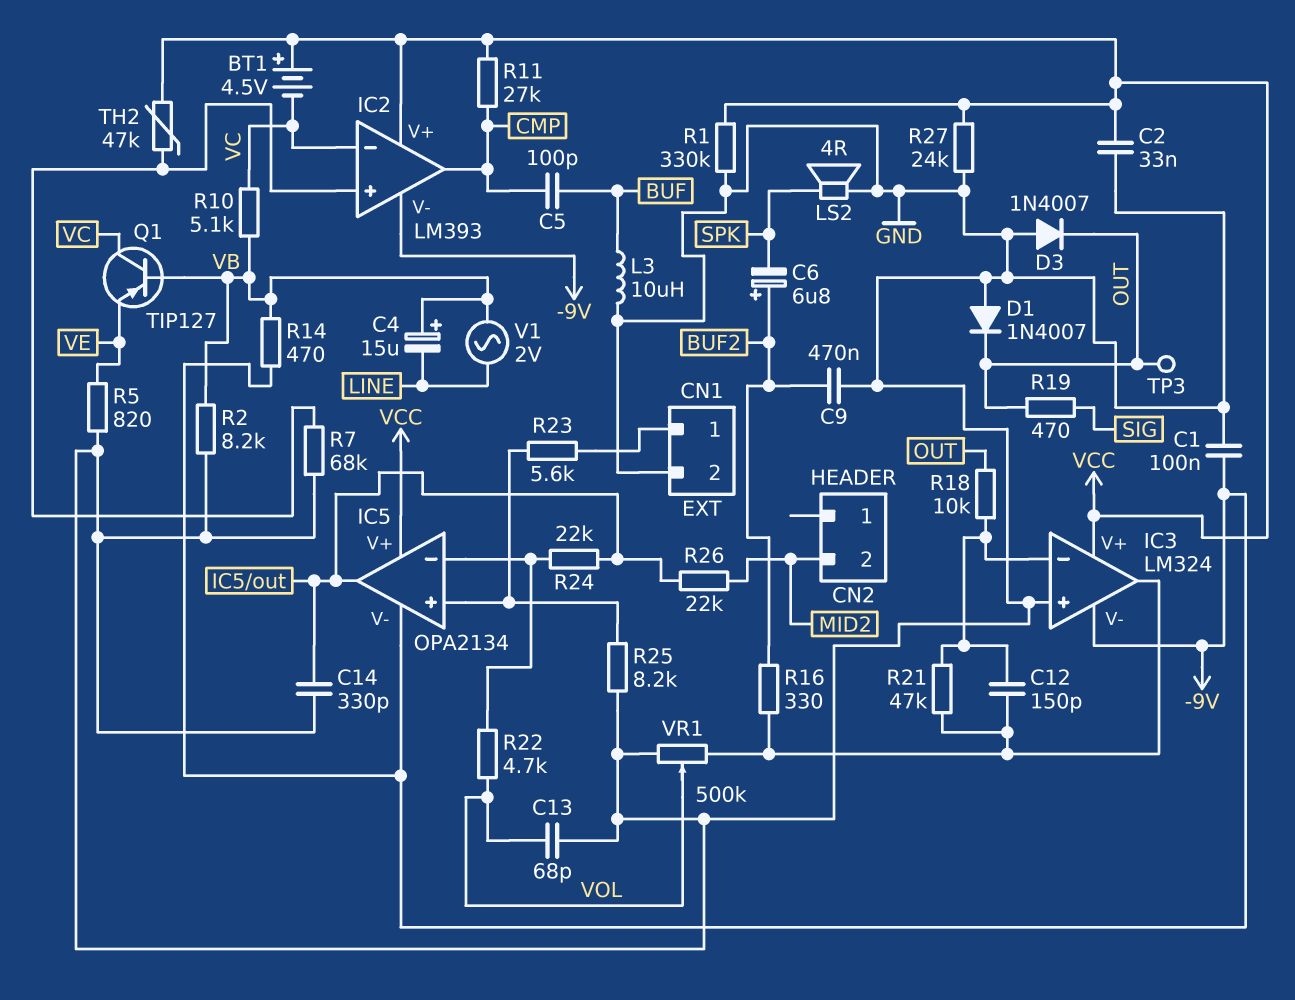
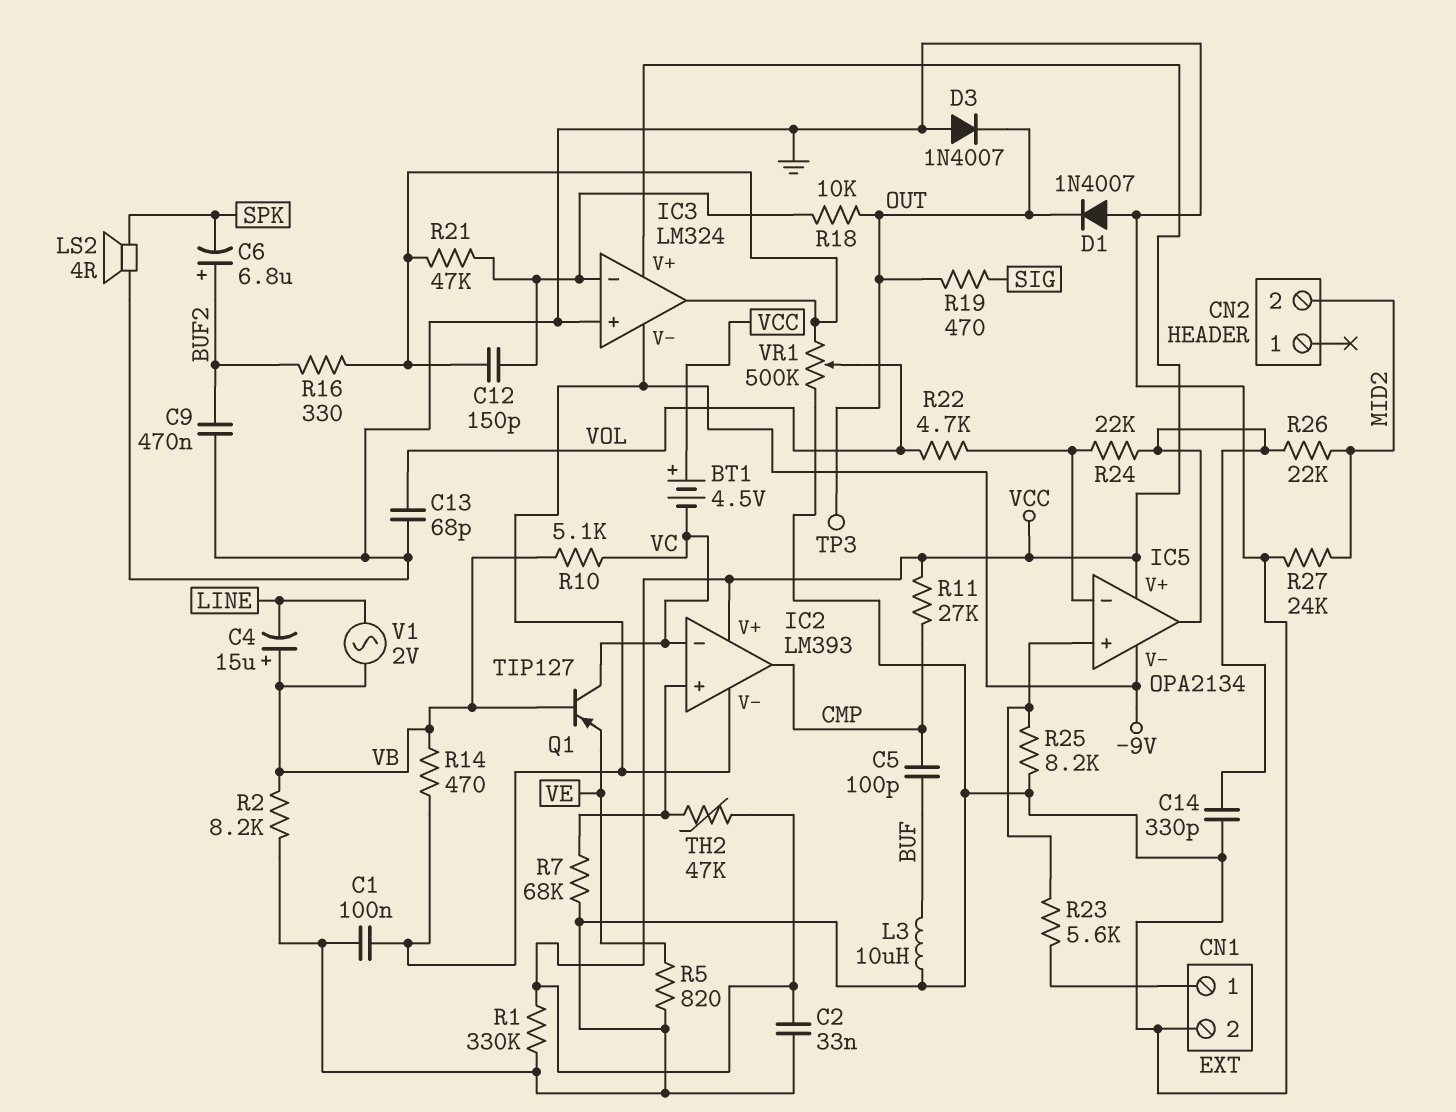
R27: 24k (GND, VCC) -> 24k (GND, MID2)

